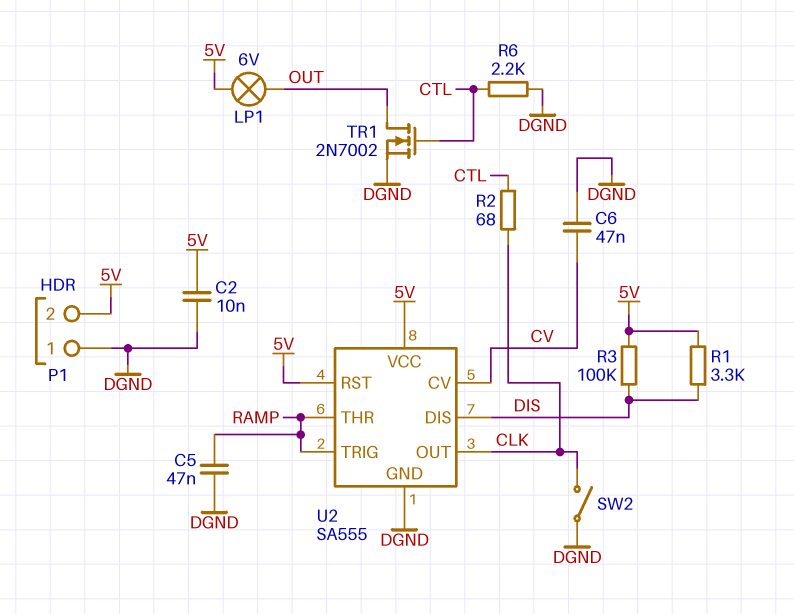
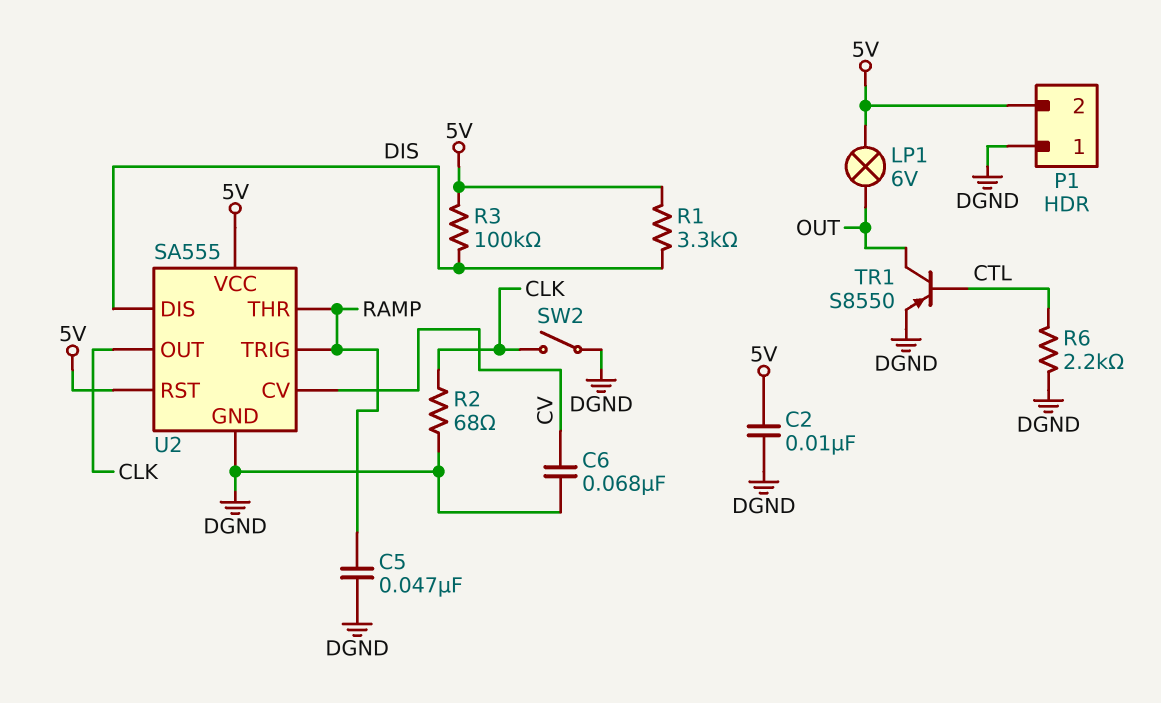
C6: 47nF (CV, DGND) -> 68nF (CV, DGND)
R2: 68 (CLK, CTL) -> 68 (CLK, DGND)
TR1: NMOS 2N7002 (G CTL, D OUT, S DGND) -> PNP S8550 (B CTL, C OUT, E DGND)

